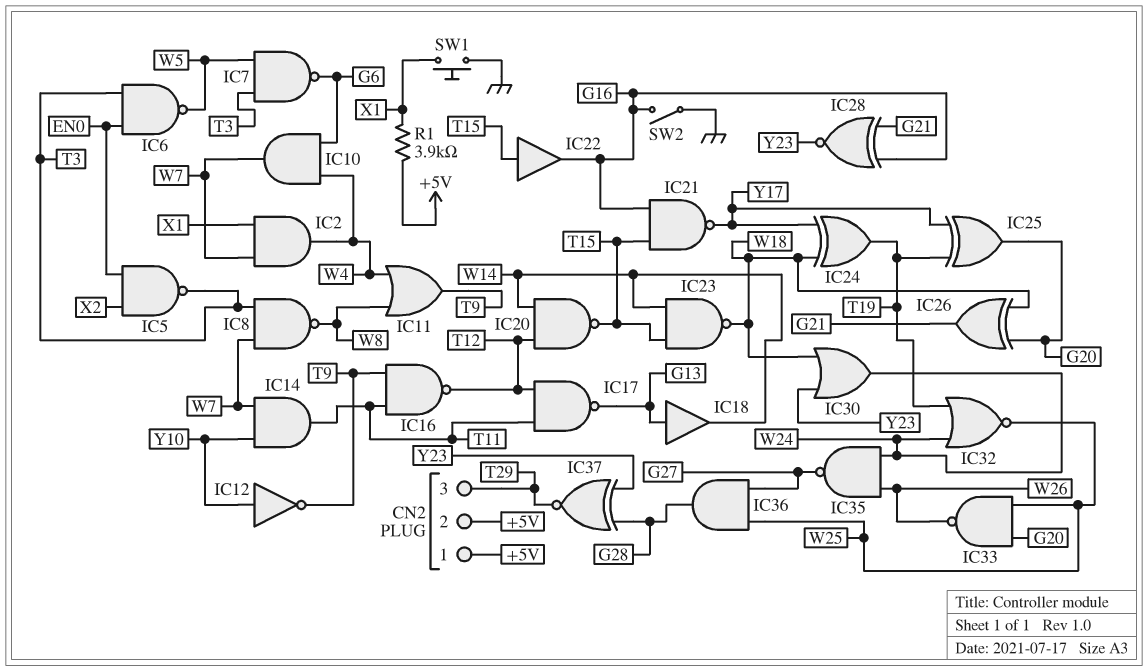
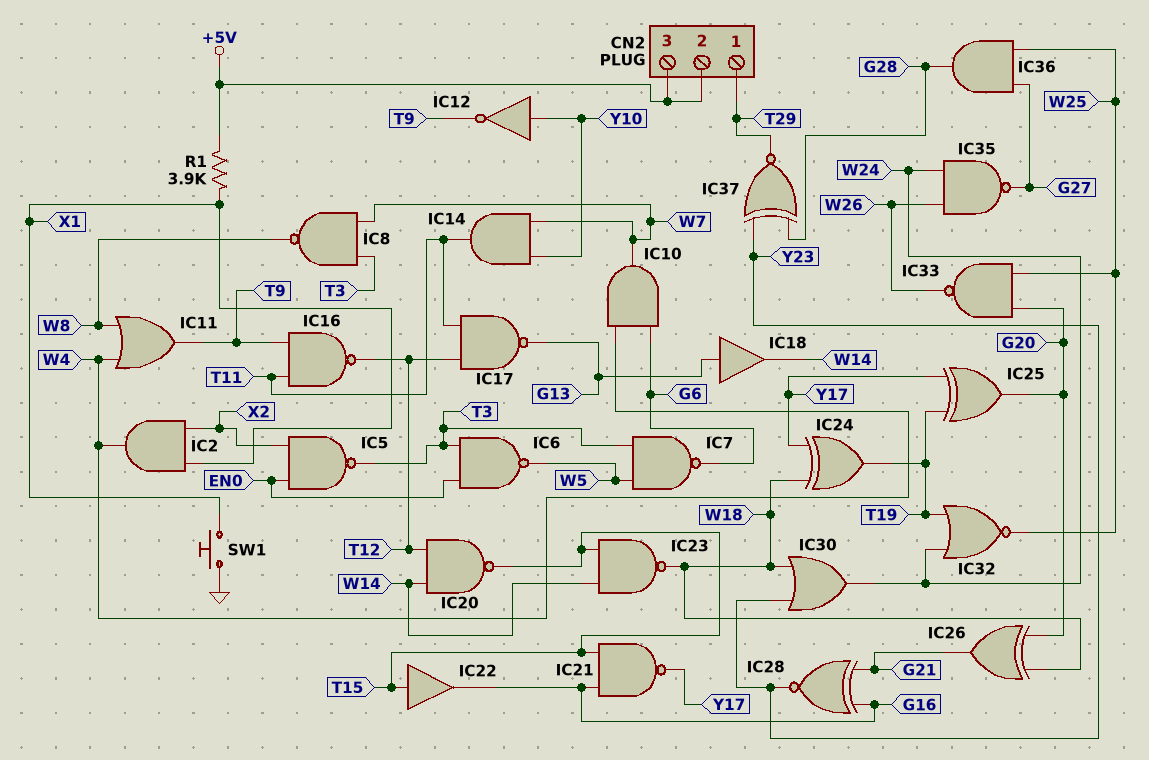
CN2 pin 1: +5V -> T29
CN2 pin 3: T29 -> +5V
IC2: AND (in W7, in X1, out W4) -> AND (in X1, in X2, out W4)
SW2: switch (G16, GND) -> none

